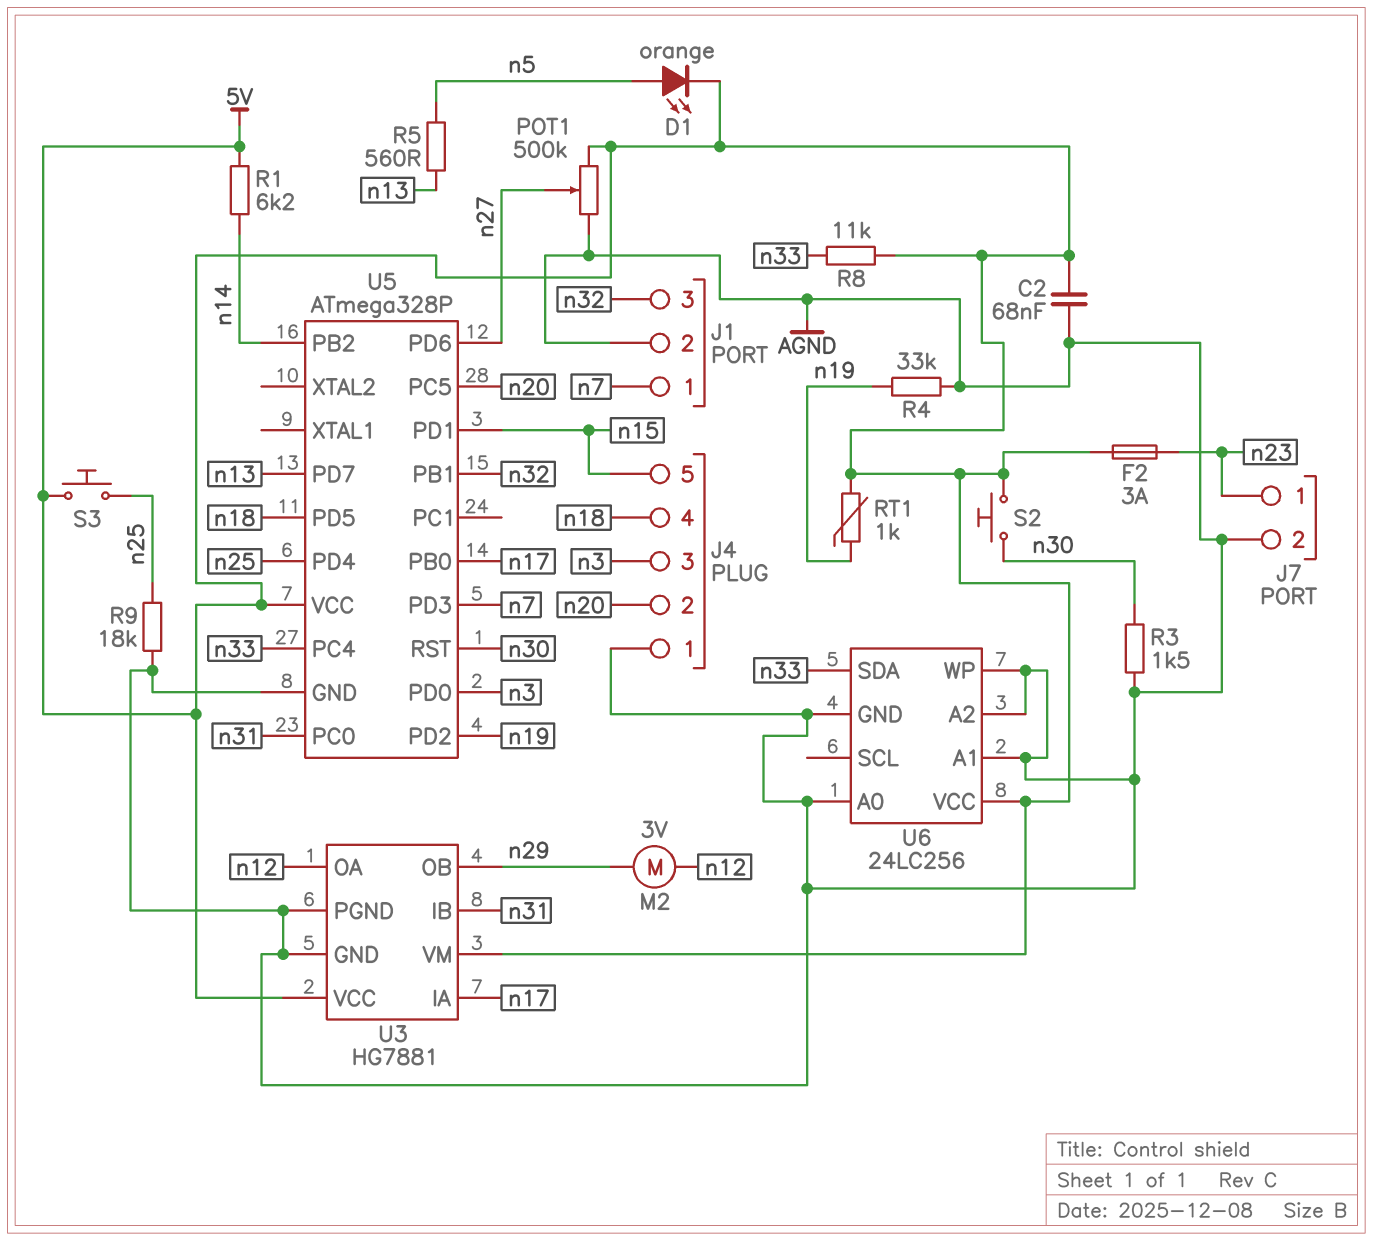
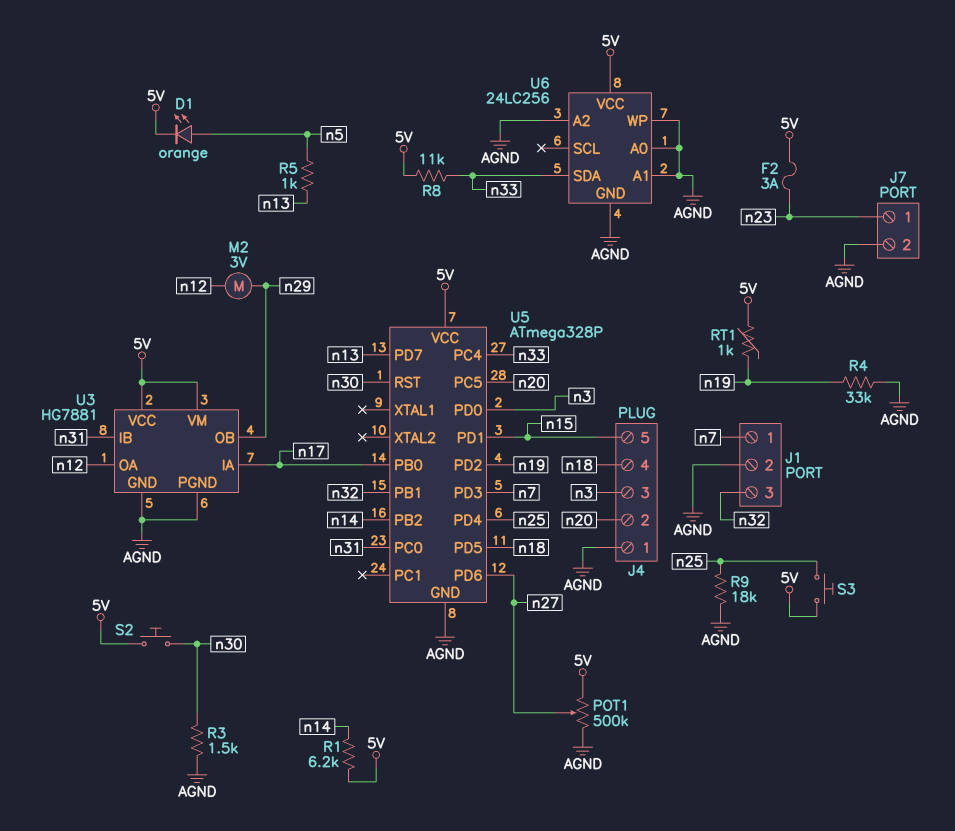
C2: 68nF (5V, AGND) -> none
R5: 560 (n5, n13) -> 1k (n5, n13)

